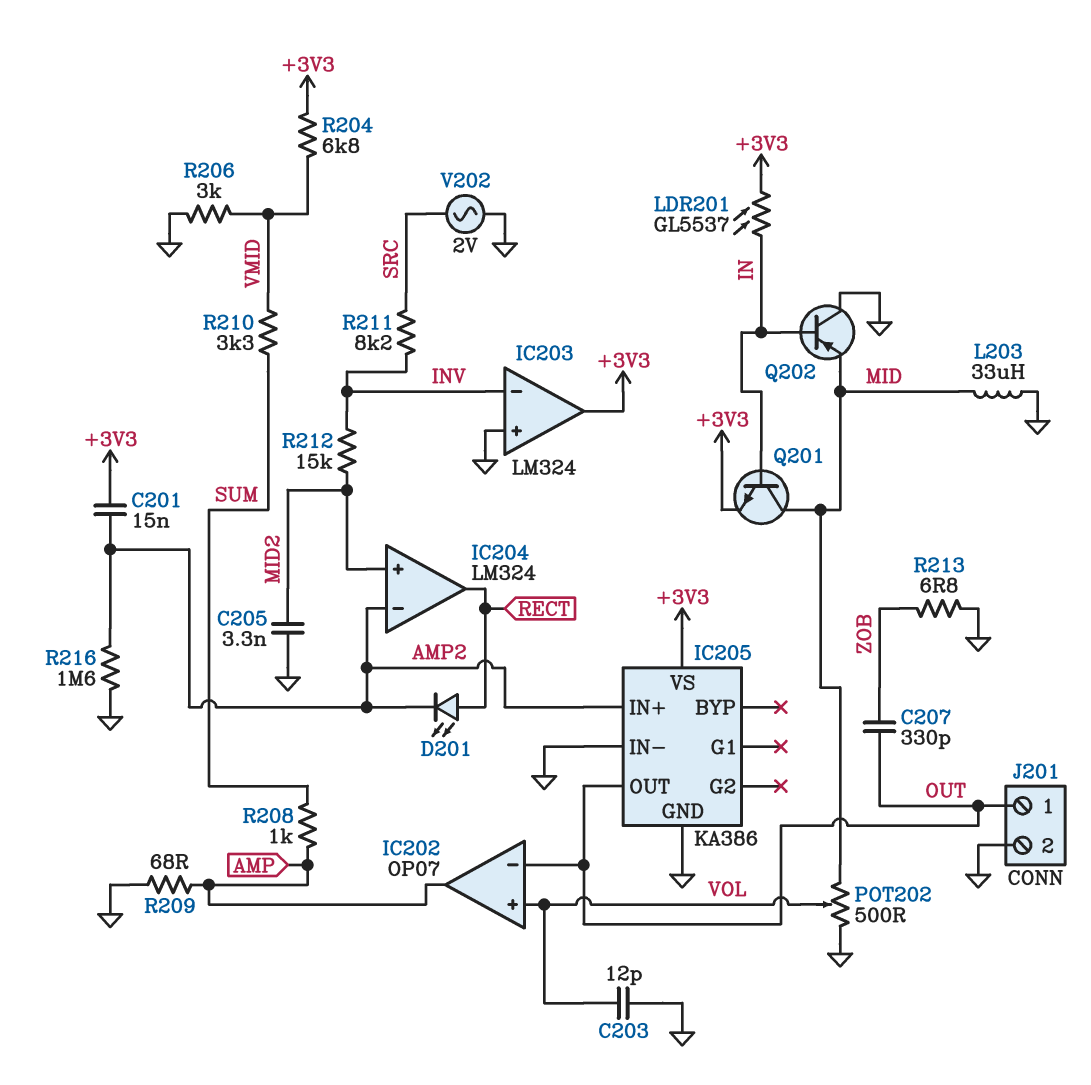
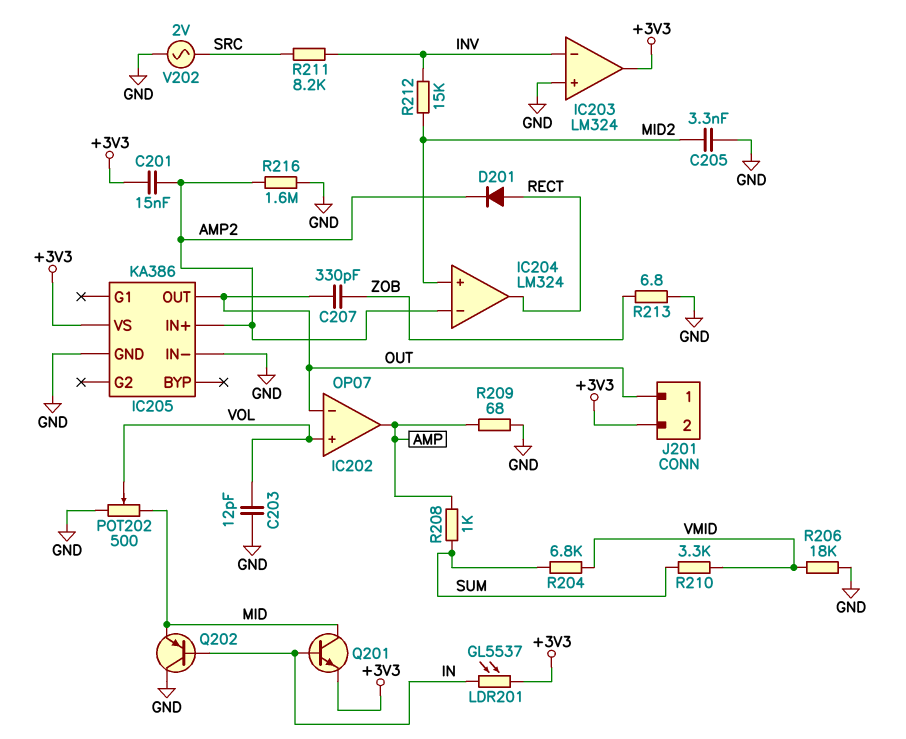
D201: LED (A RECT, K AMP2) -> diode (A RECT, K AMP2)
J201 pin 2: GND -> +3V3
L203: 33uH (GND, MID) -> none
R204: 6.8k (+3V3, VMID) -> 6.8k (SUM, VMID)
R206: 3k (GND, VMID) -> 18k (GND, VMID)

